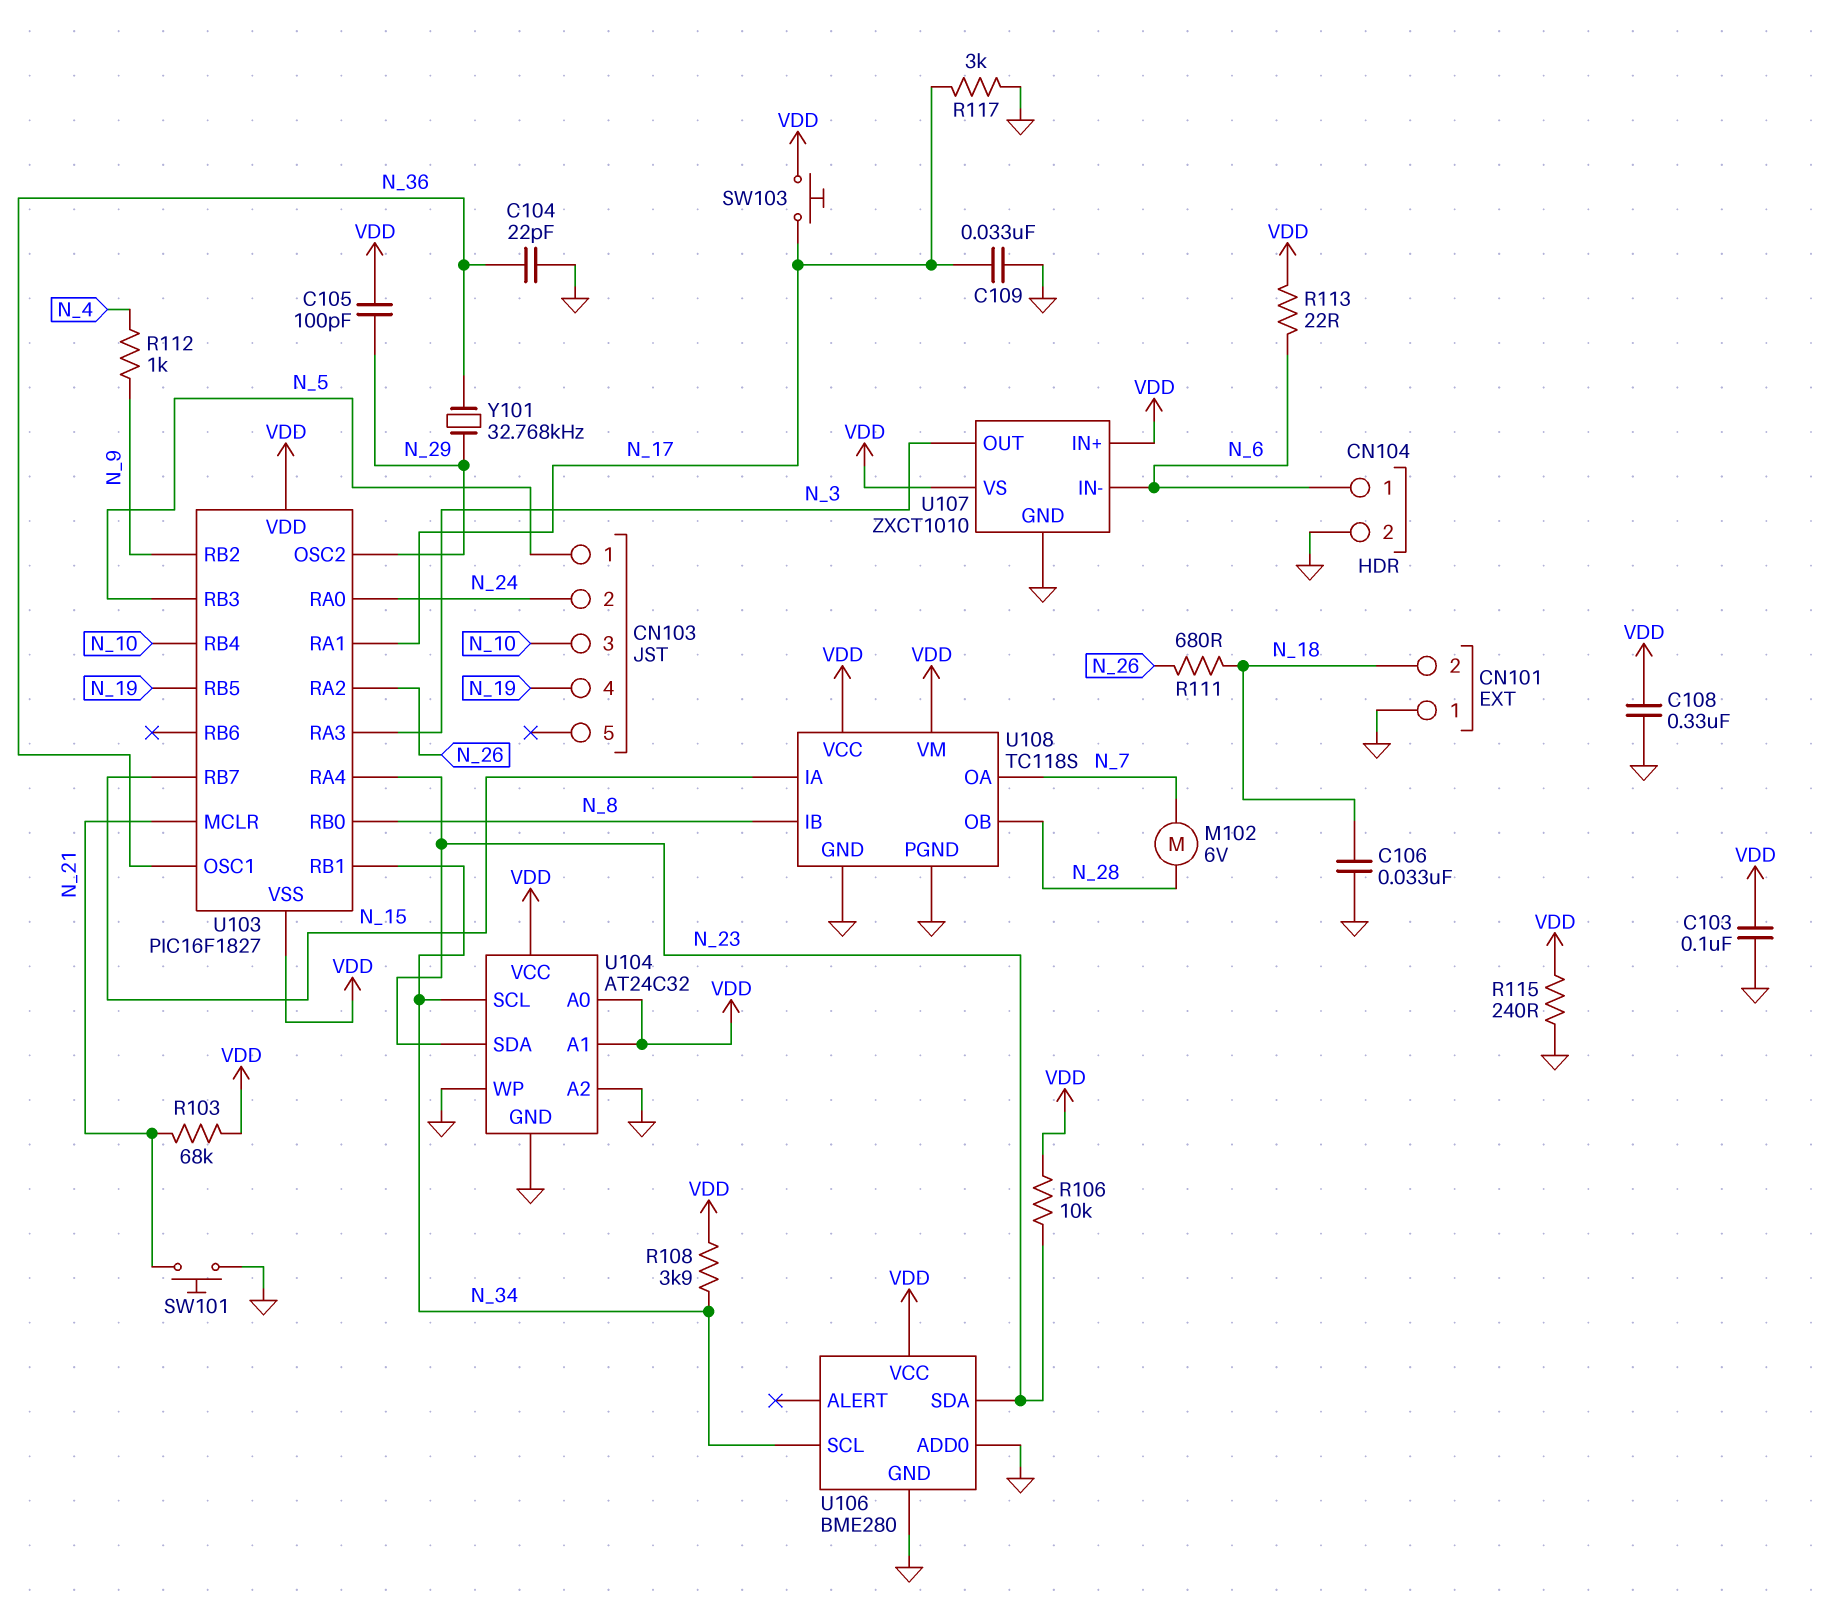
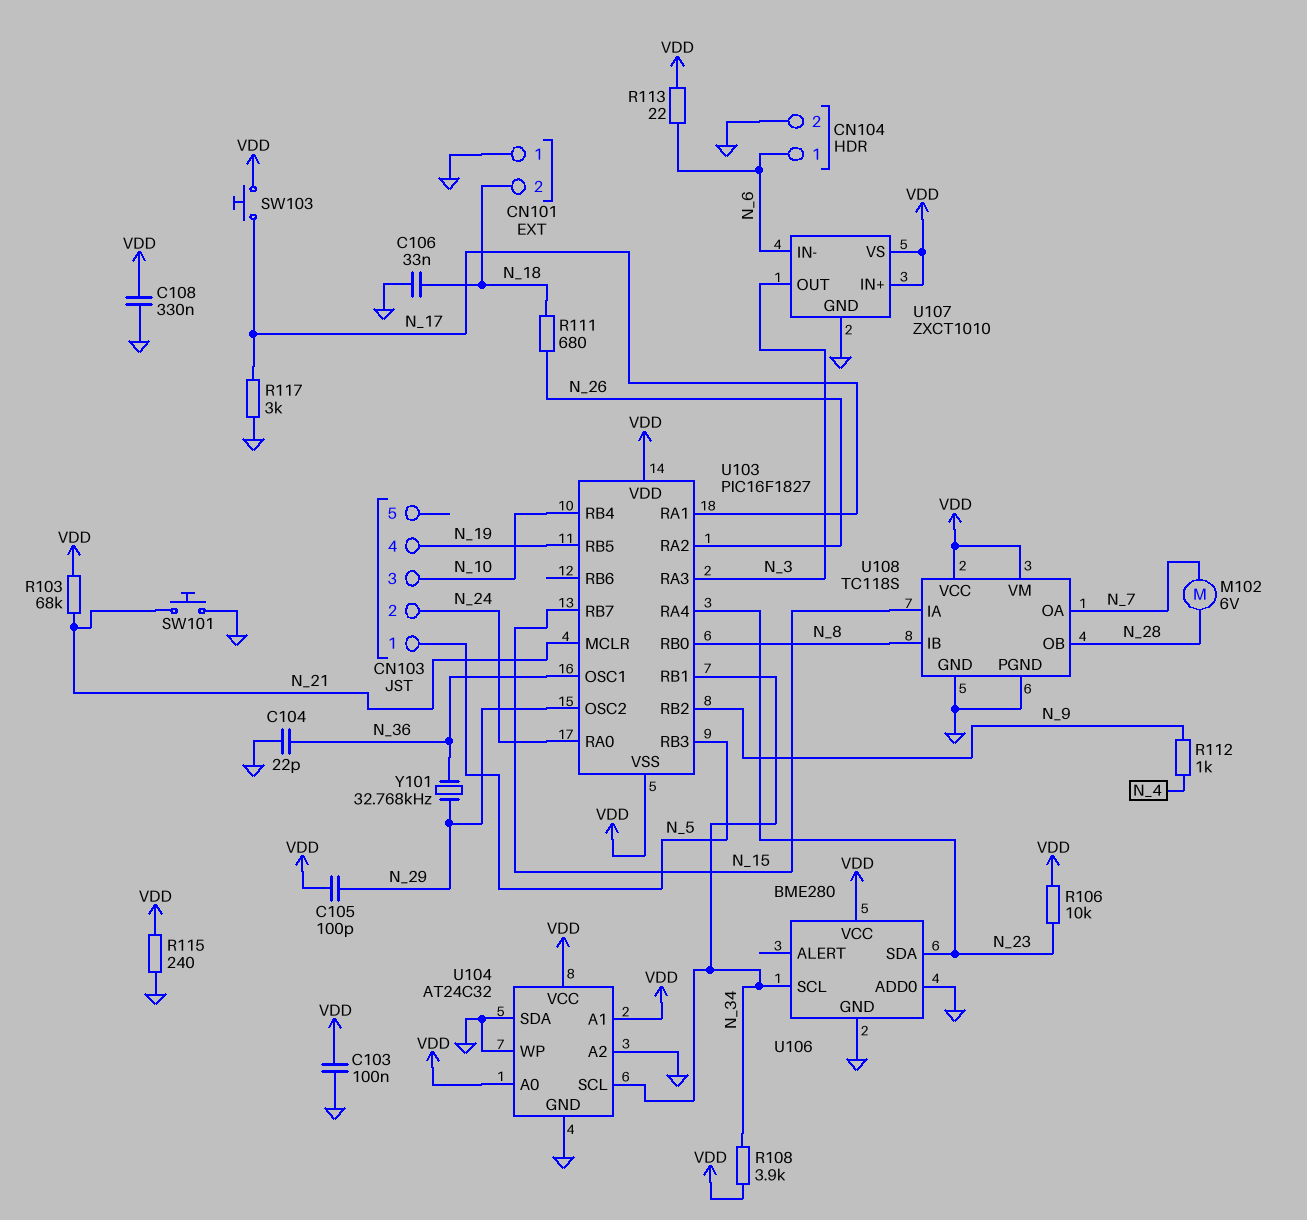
C109: 33nF (GND, N_17) -> none
U104 pin SDA: N_23 -> GND

